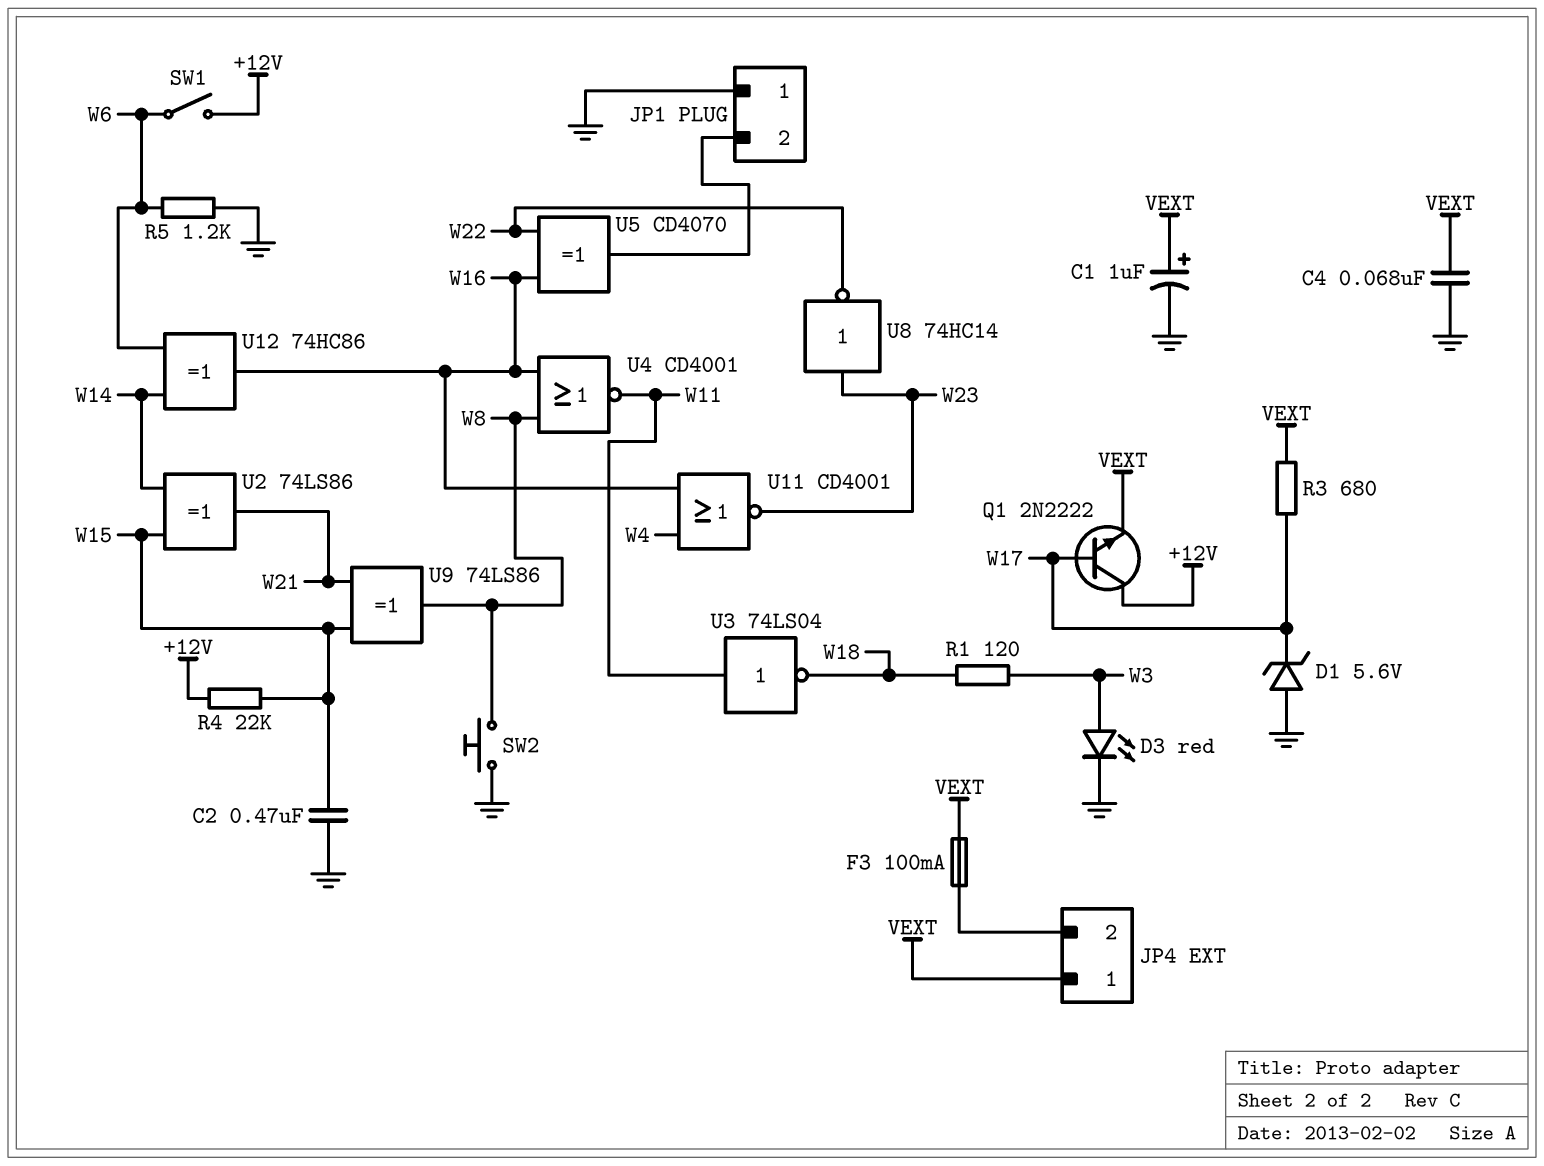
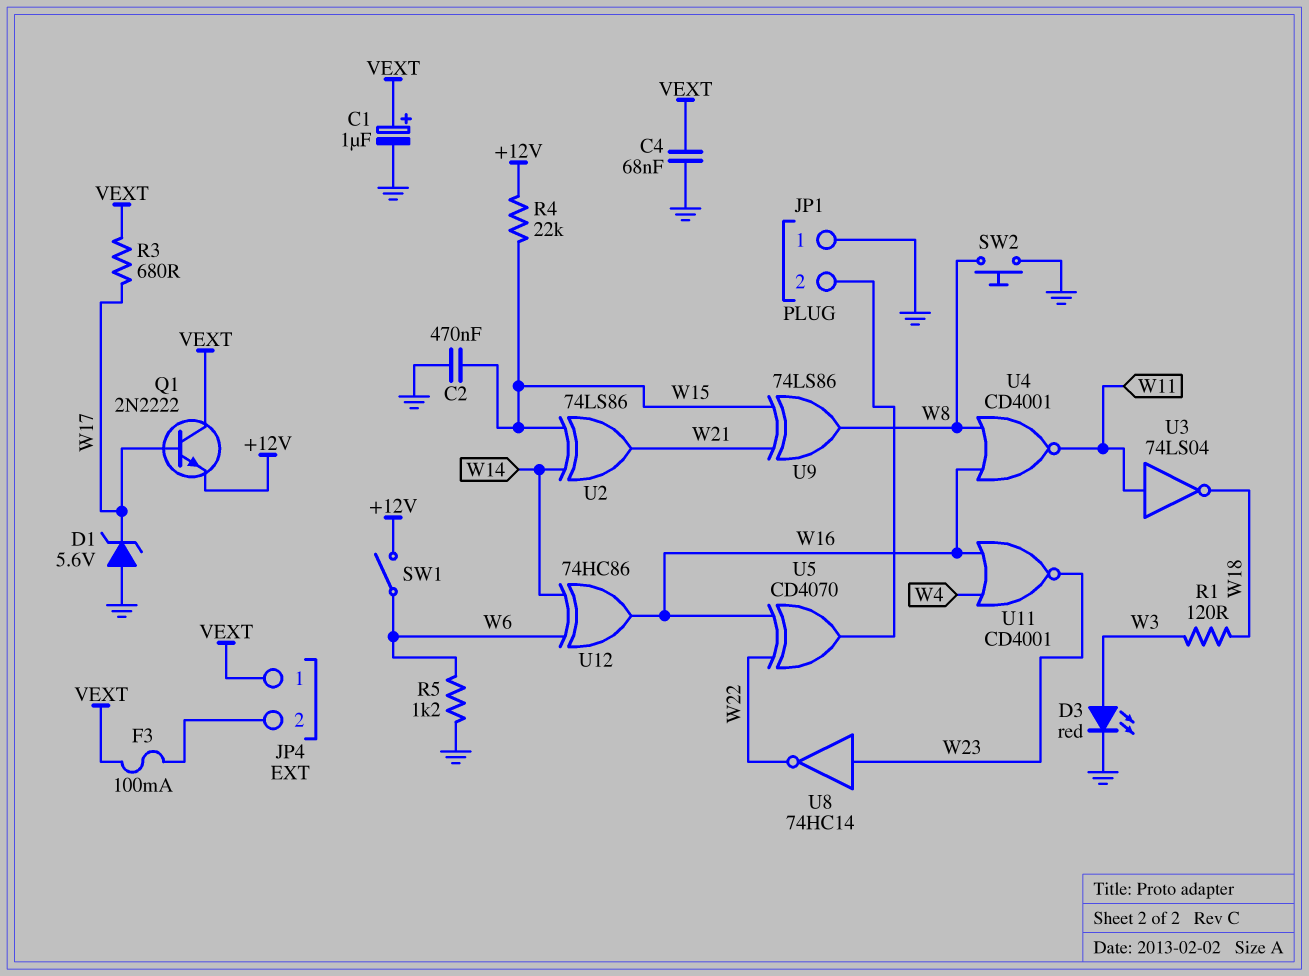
Q1: NPN 2N2222 (B W17, C +12V, E VEXT) -> NPN 2N2222 (B W17, C VEXT, E +12V)

